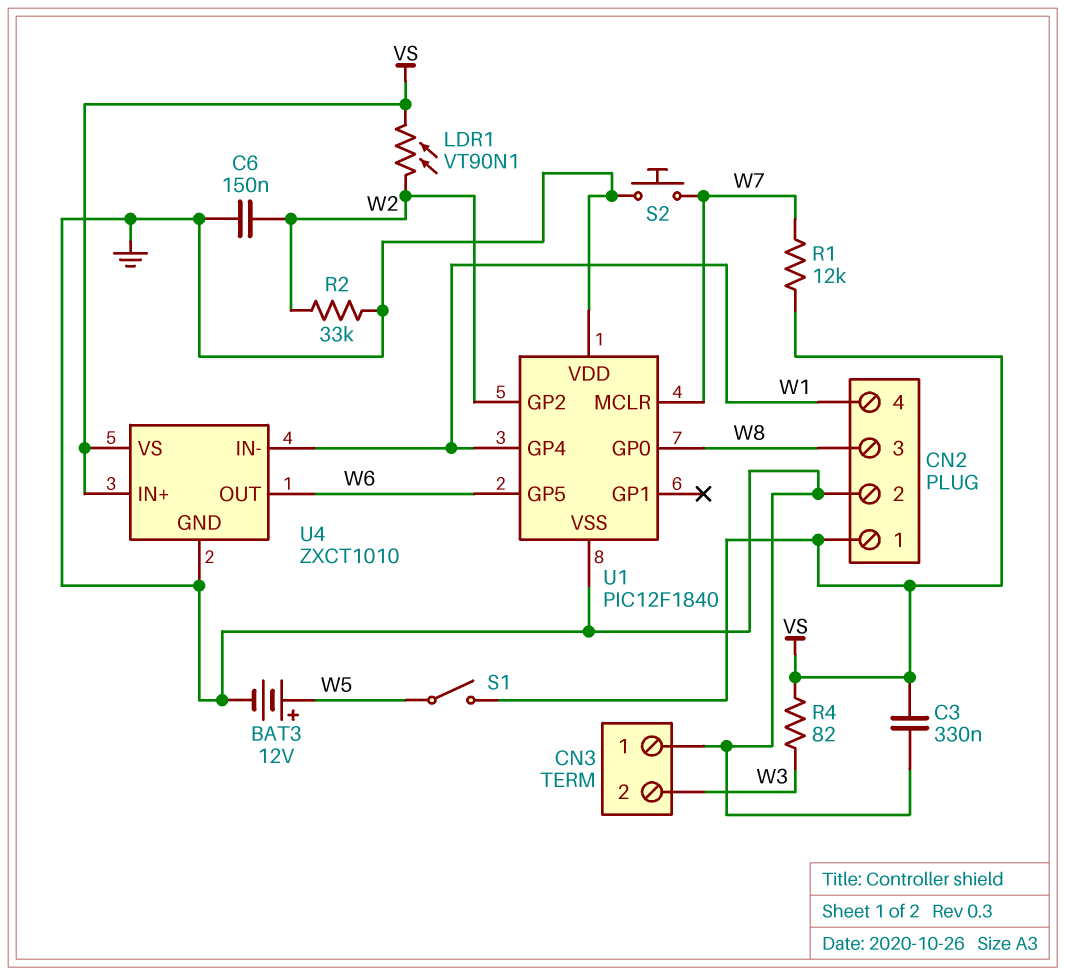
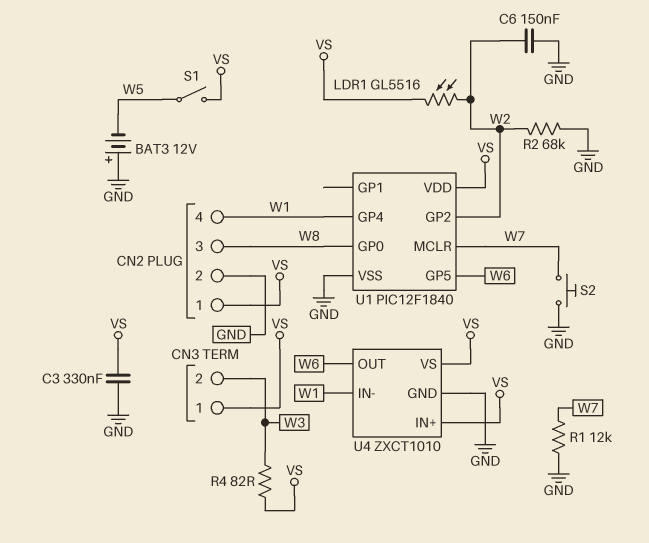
BAT3: 12V (plus W5, minus GND) -> 12V (plus GND, minus W5)
CN3 pin 1: GND -> VS
LDR1: VT90N1 (VS, W2) -> GL5516 (VS, W2)
R1: 12k (VS, W7) -> 12k (GND, W7)
R2: 33k (GND, W2) -> 68k (GND, W2)
U1 pin VDD: GND -> VS

